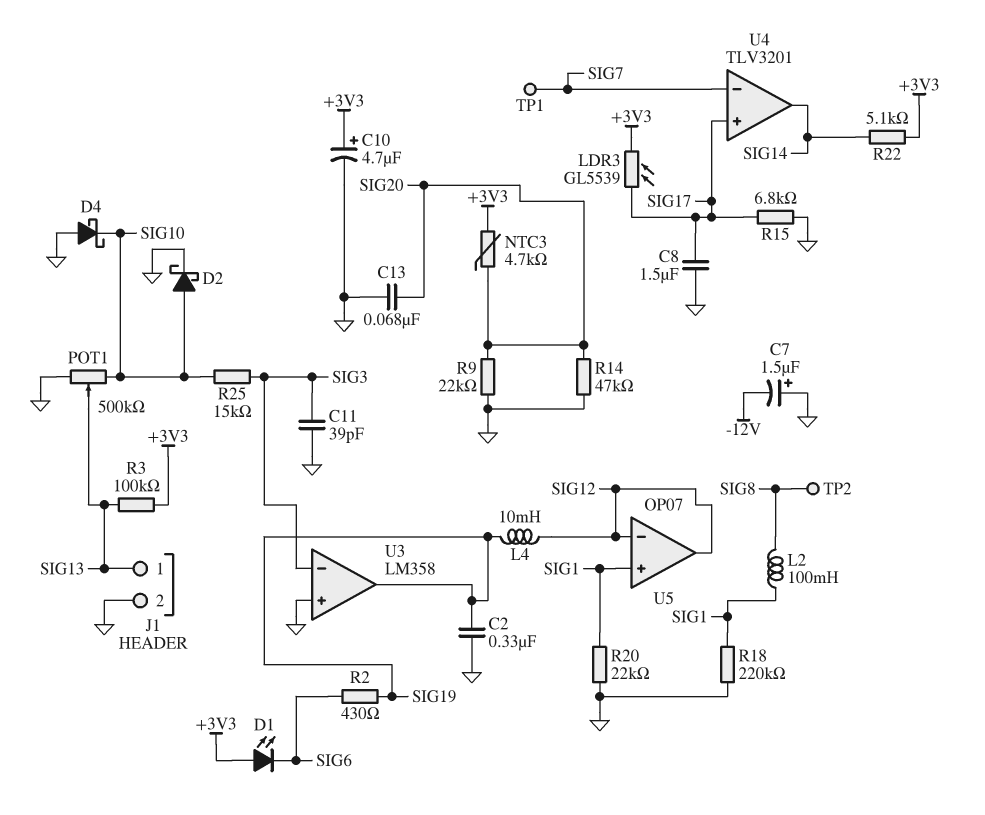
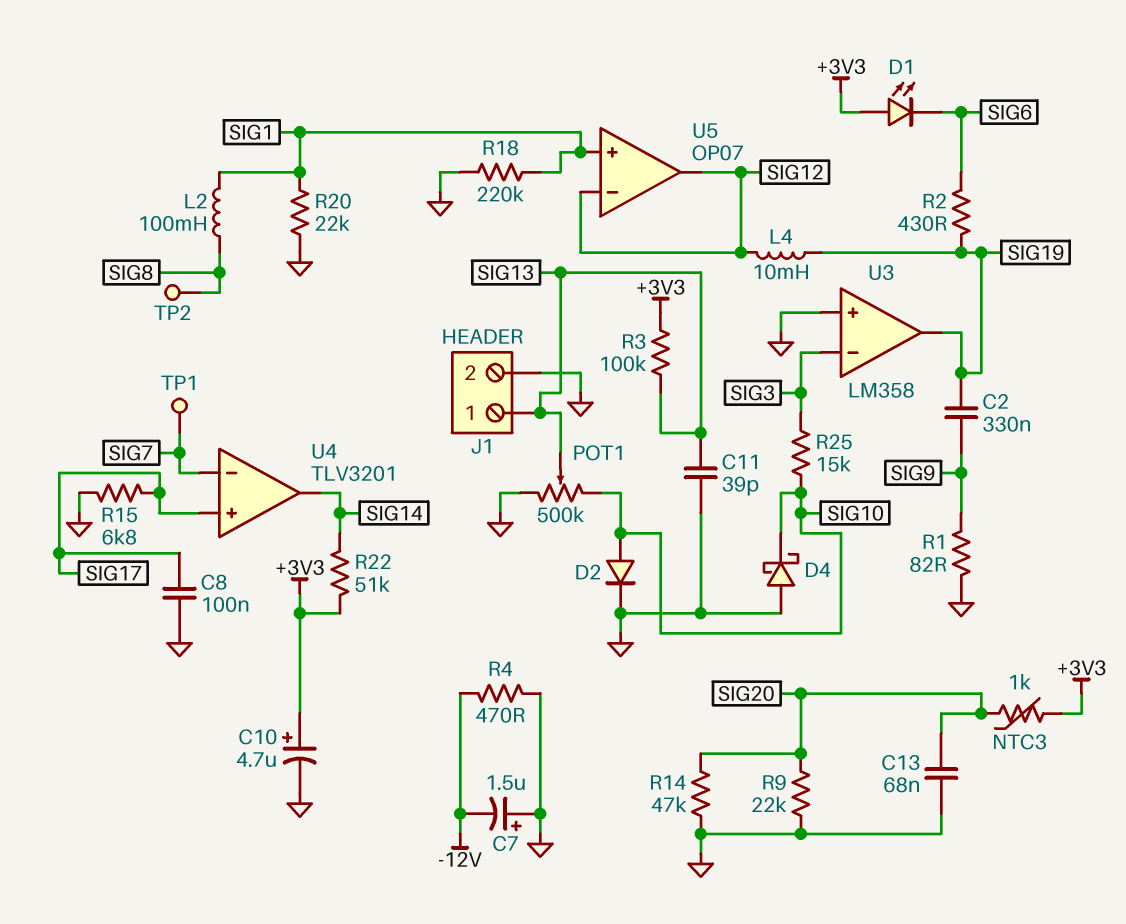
C2: 330nF (GND, SIG19) -> 330nF (SIG9, SIG19)
C8: 1.5uF (GND, SIG17) -> 100nF (GND, SIG17)
C11: 39pF (GND, SIG3) -> 39pF (GND, SIG13)
D2: schottky (A SIG10, K GND) -> diode (A SIG10, K GND)
LDR3: GL5539 (+3V3, SIG17) -> none
NTC3: 4.7k (+3V3, SIG20) -> 1k (+3V3, SIG20)
R1: none -> 82 (GND, SIG9)
R4: none -> 470 (-12V, GND)
R22: 5.1k (+3V3, SIG14) -> 51k (+3V3, SIG14)

